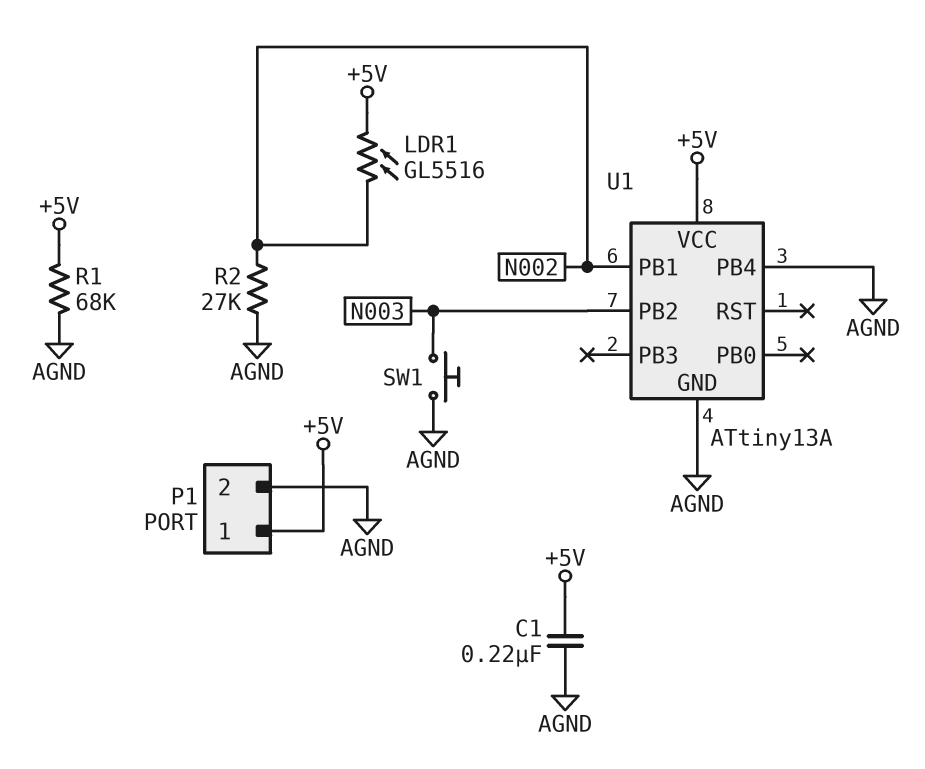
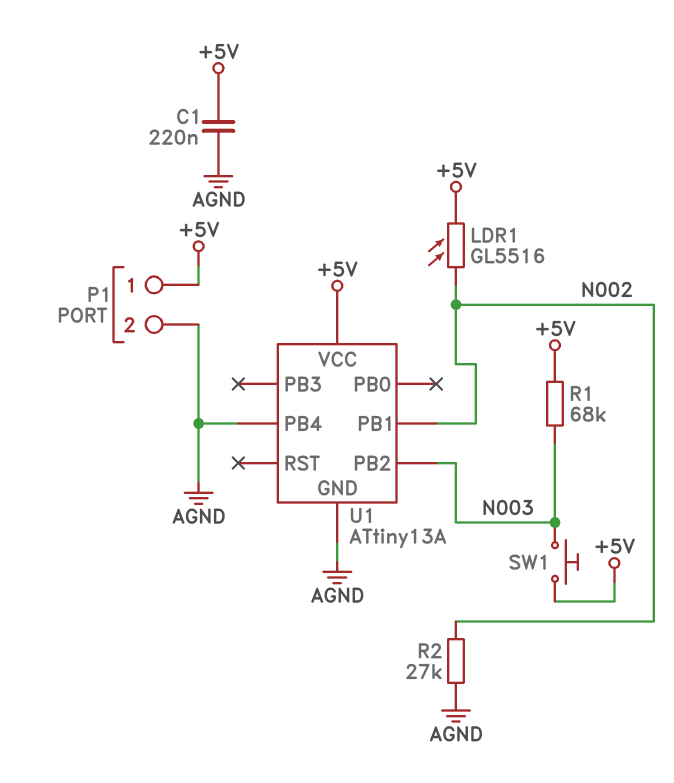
R1: 68k (+5V, AGND) -> 68k (+5V, N003)
SW1: button (AGND, N003) -> button (+5V, N003)

